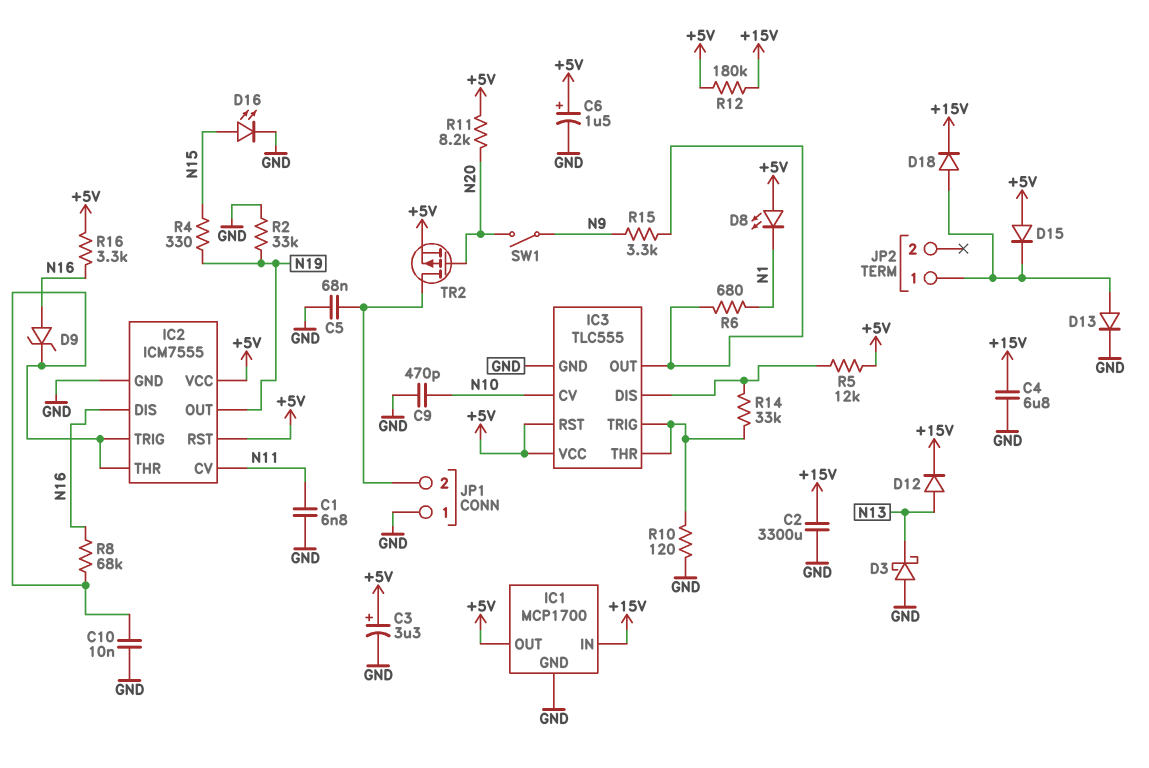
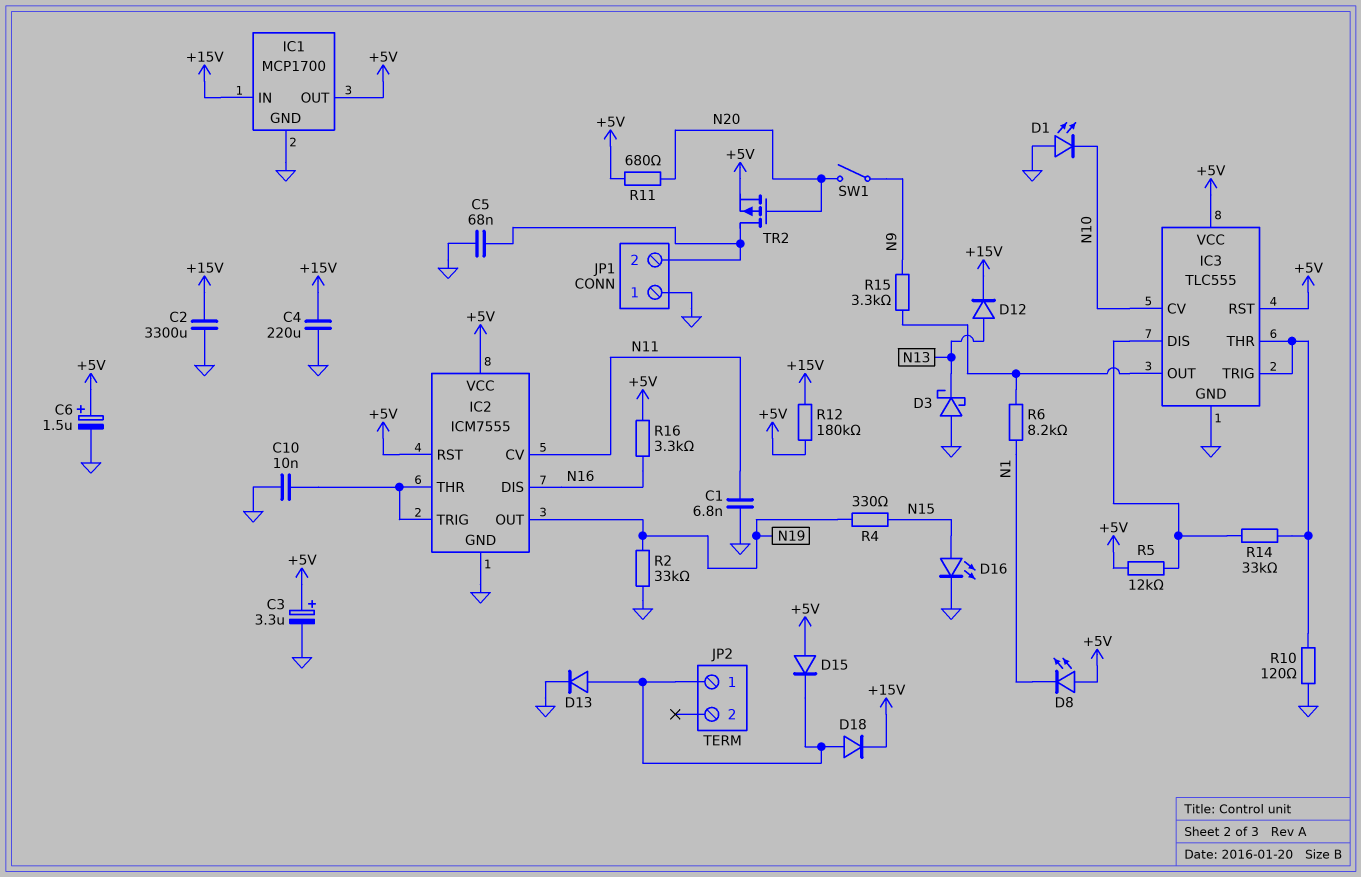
C4: 6.8uF (+15V, GND) -> 220uF (+15V, GND)
C9: 470pF (GND, N10) -> none
D1: none -> LED (A GND, K N10)
D9: zener (A N16, K IC2/THR) -> none
R6: 680 (IC3/OUT, N1) -> 8.2k (IC3/OUT, N1)
R8: 68k (IC2/THR, N16) -> none
R11: 8.2k (+5V, N20) -> 680 (+5V, N20)

